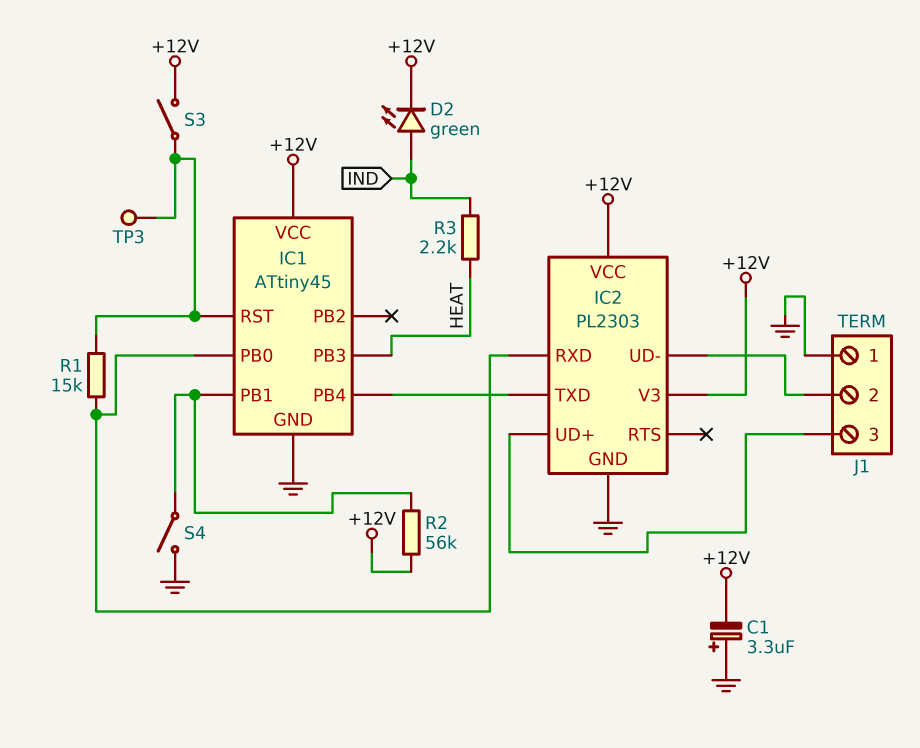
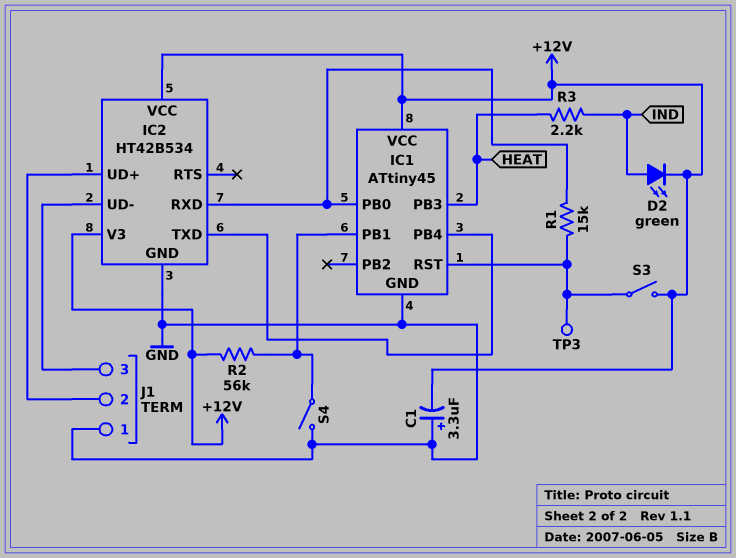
IC2: PL2303 -> HT42B534
J1 pin 2: IC2/UD- -> IC2/UD+
J1 pin 3: IC2/UD+ -> IC2/UD-

